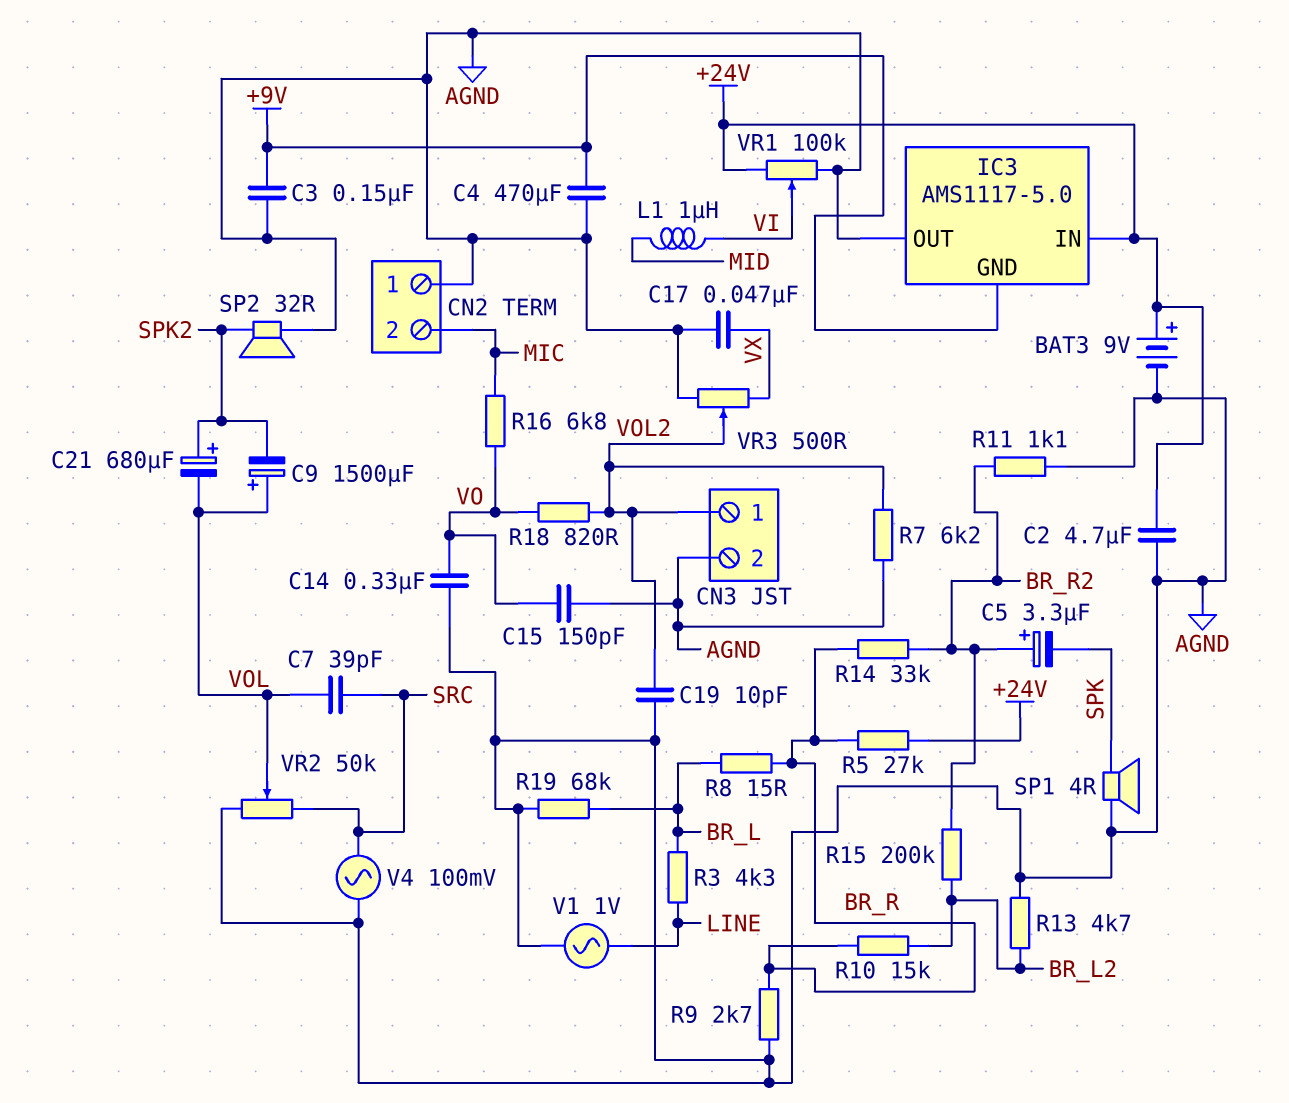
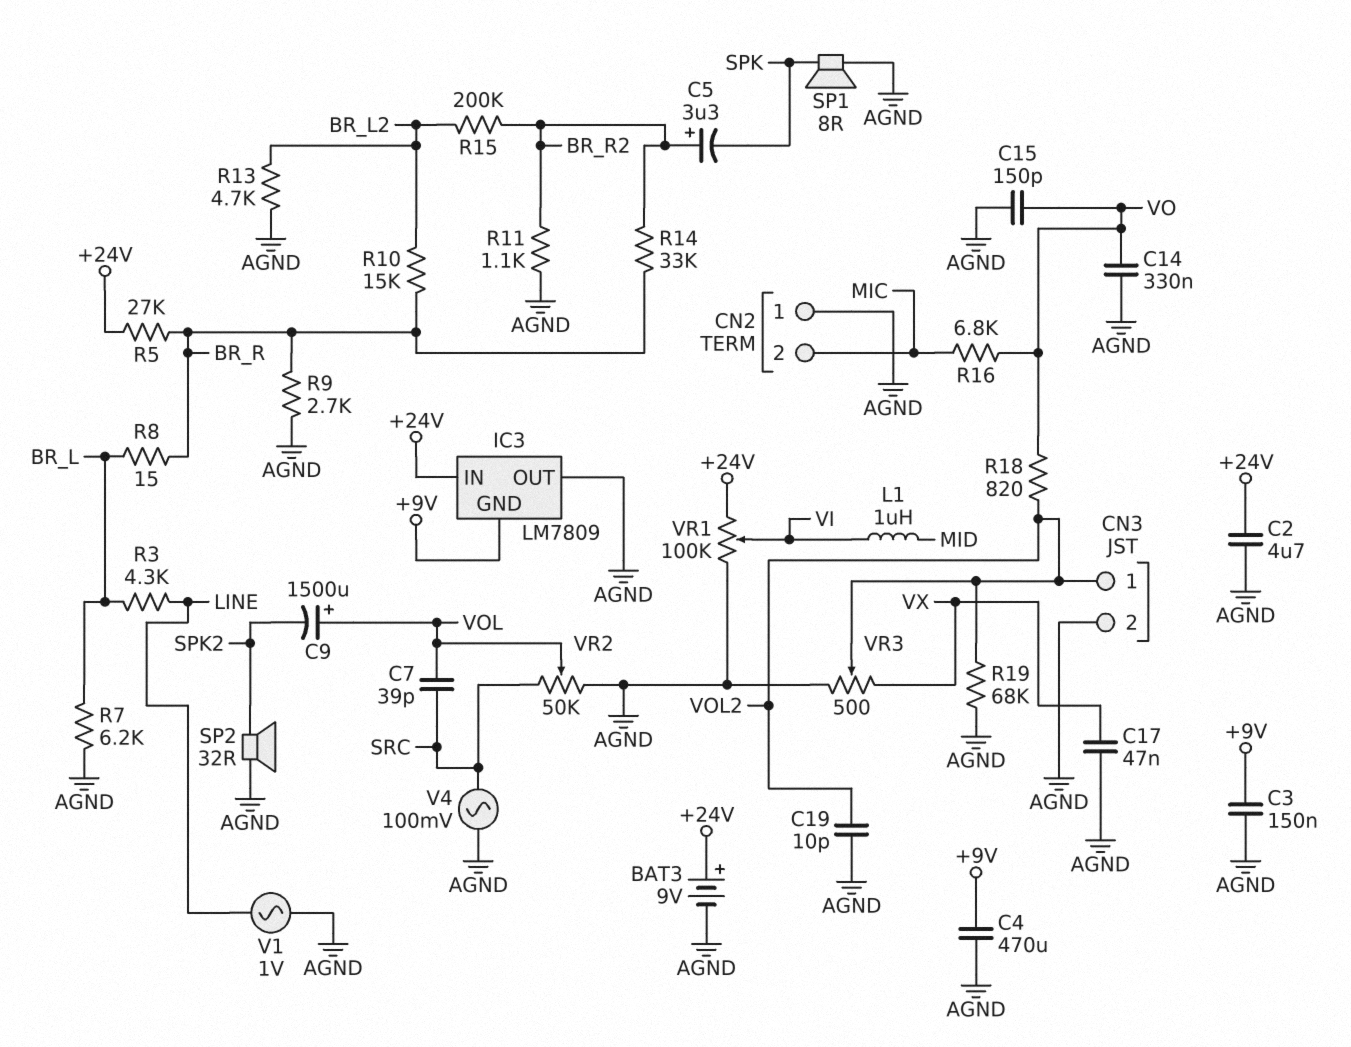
C21: 680uF (plus SPK2, minus VOL) -> none
IC3: AMS1117-5.0 -> LM7809
R7: 6.2k (AGND, VOL2) -> 6.2k (AGND, BR_L)
R19: 68k (AGND, BR_L) -> 68k (AGND, VOL2)
SP1: speaker 4R (AGND, SPK) -> speaker 8R (AGND, SPK)

